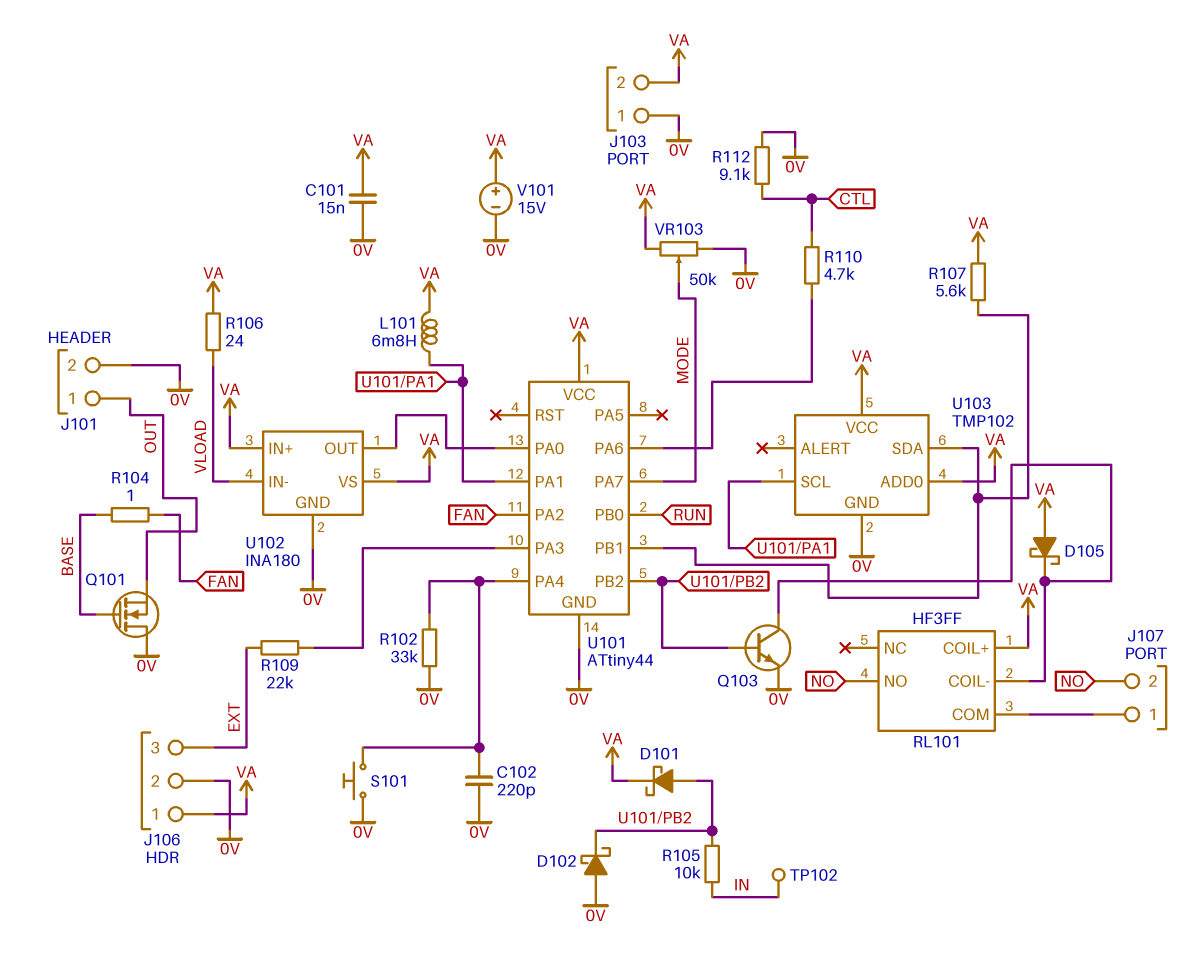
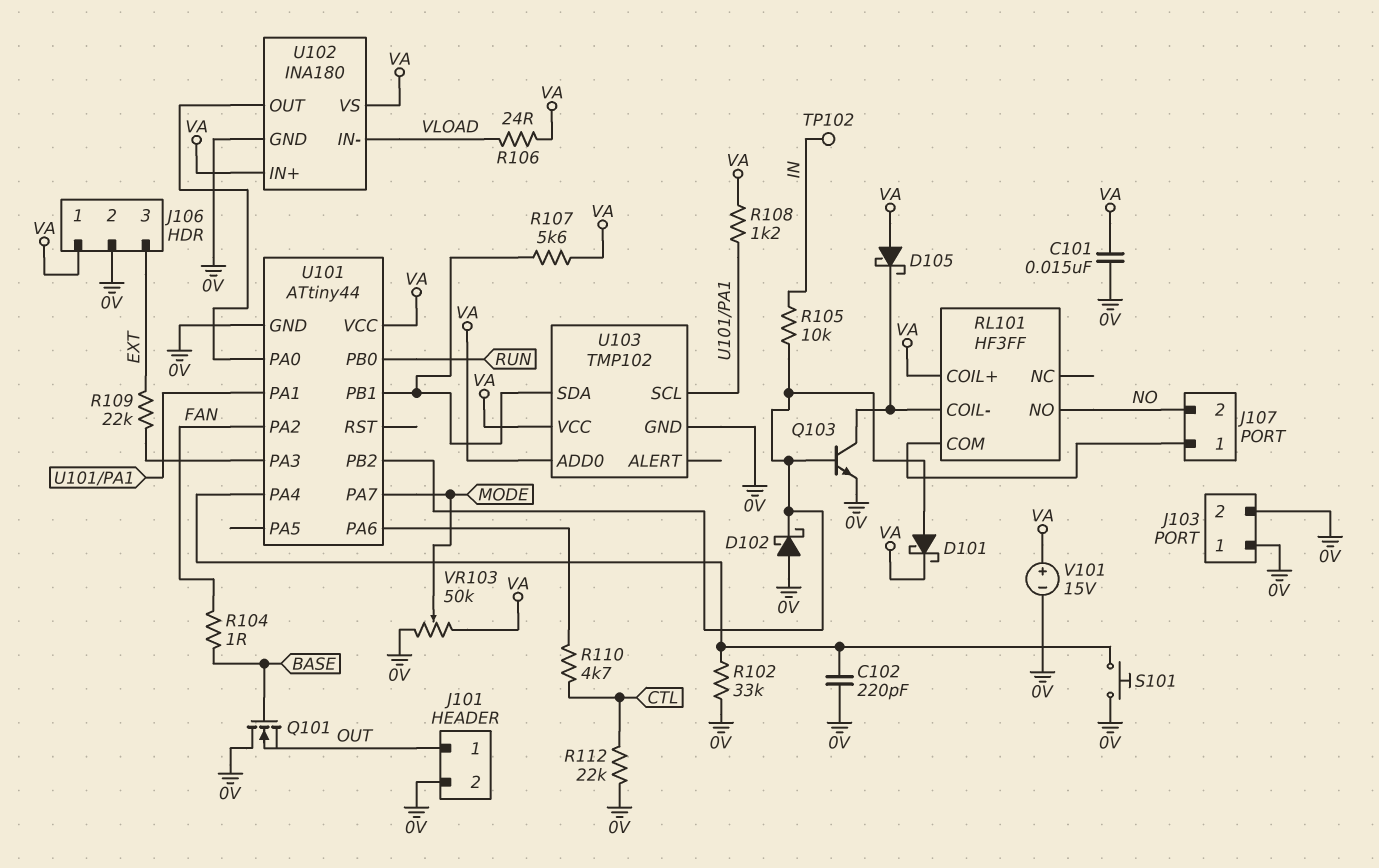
J103 pin 2: VA -> 0V
L101: 6.8mH (U101/PA1, VA) -> none
R108: none -> 1.2k (U101/PA1, VA)
R112: 9.1k (0V, CTL) -> 22k (0V, CTL)

